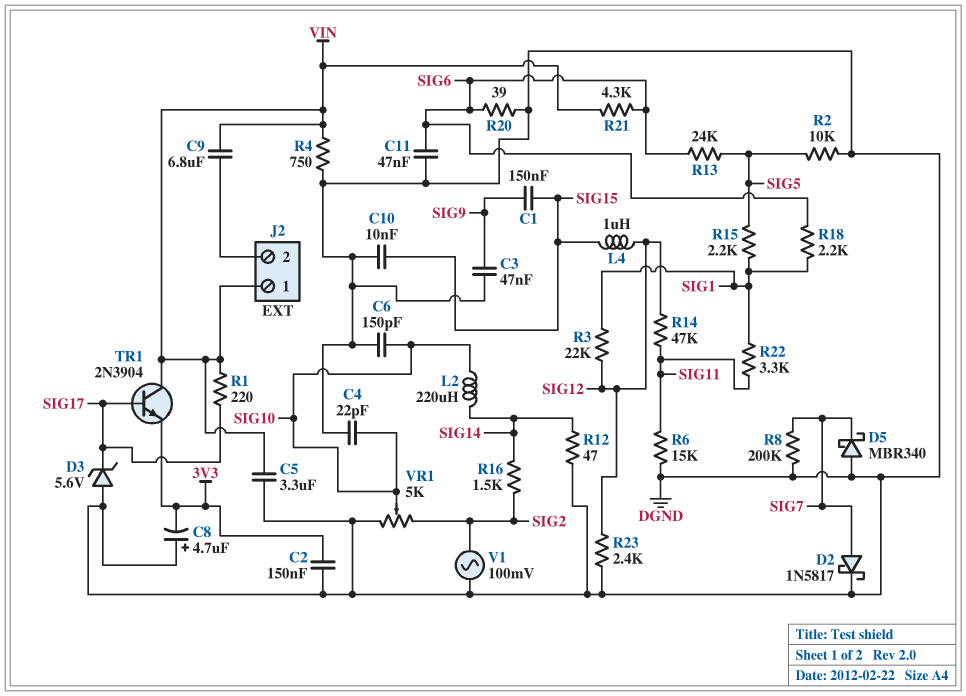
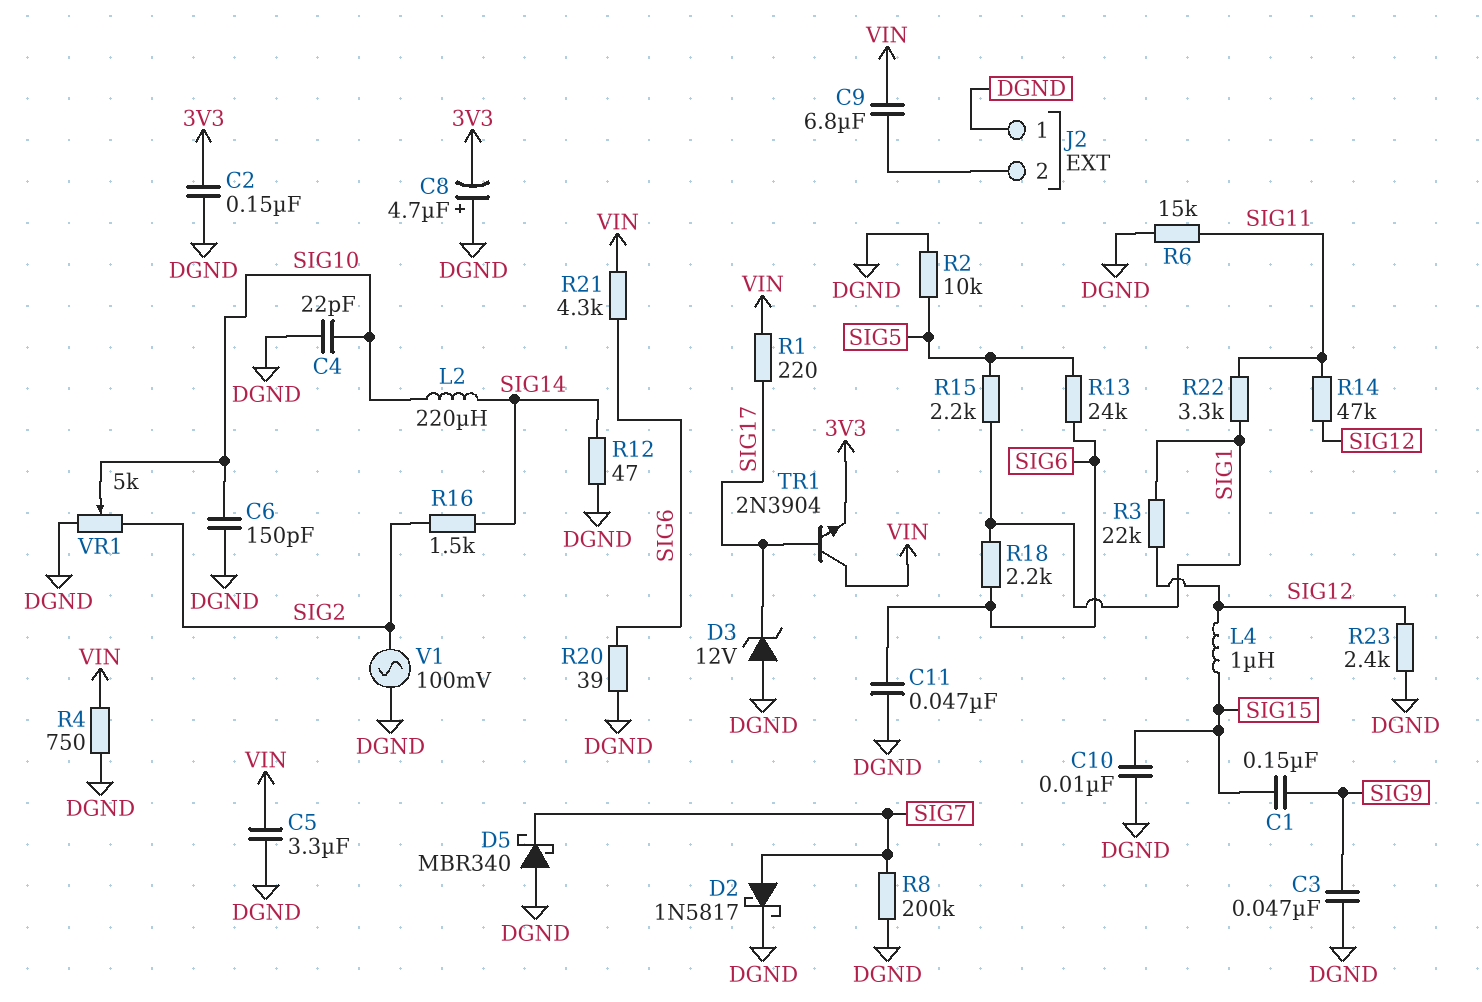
D3: zener 5.6V (A DGND, K SIG17) -> zener 12V (A DGND, K SIG17)
J2 pin 1: VIN -> DGND

